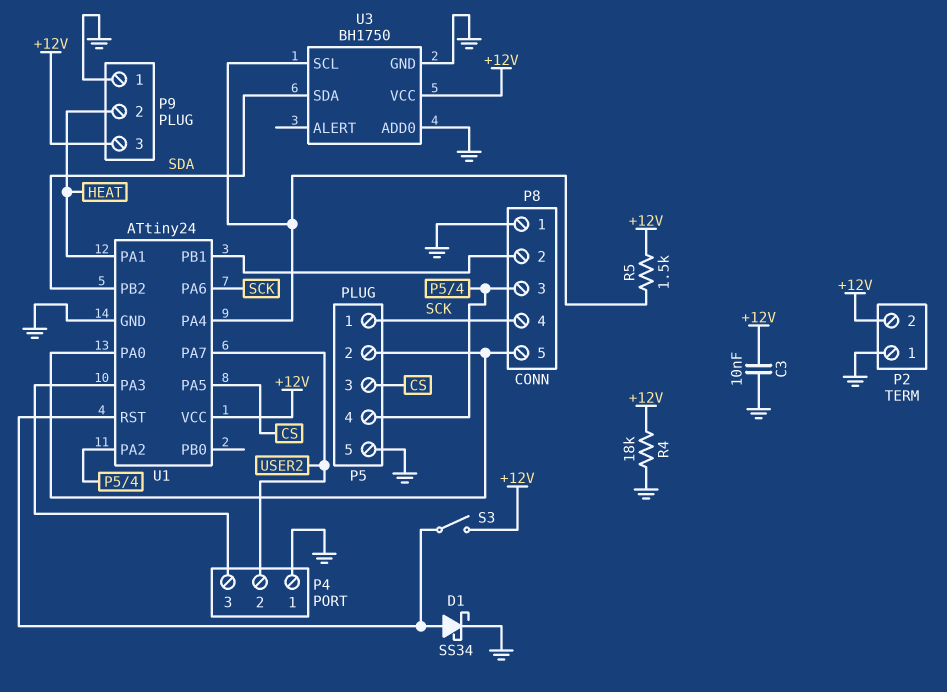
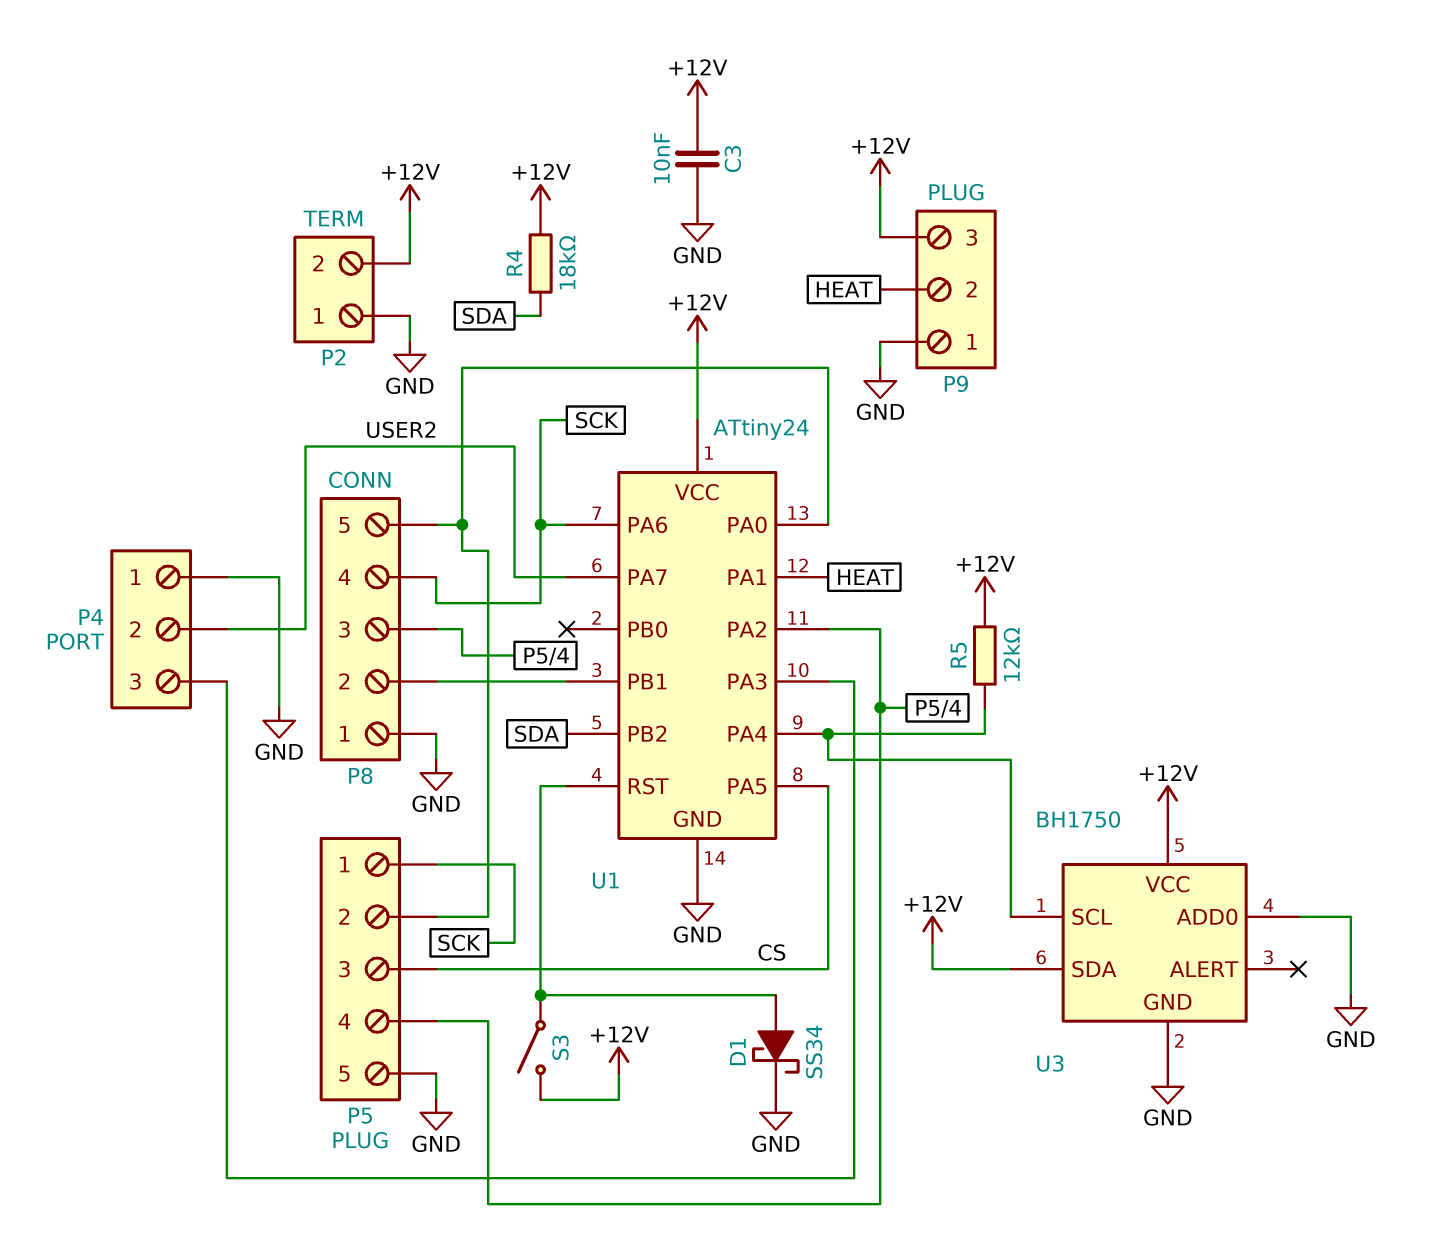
R4: 18k (+12V, GND) -> 18k (+12V, SDA)
R5: 1.5k (+12V, U1/PA4) -> 12k (+12V, U1/PA4)
U3 pin SDA: SDA -> +12V

